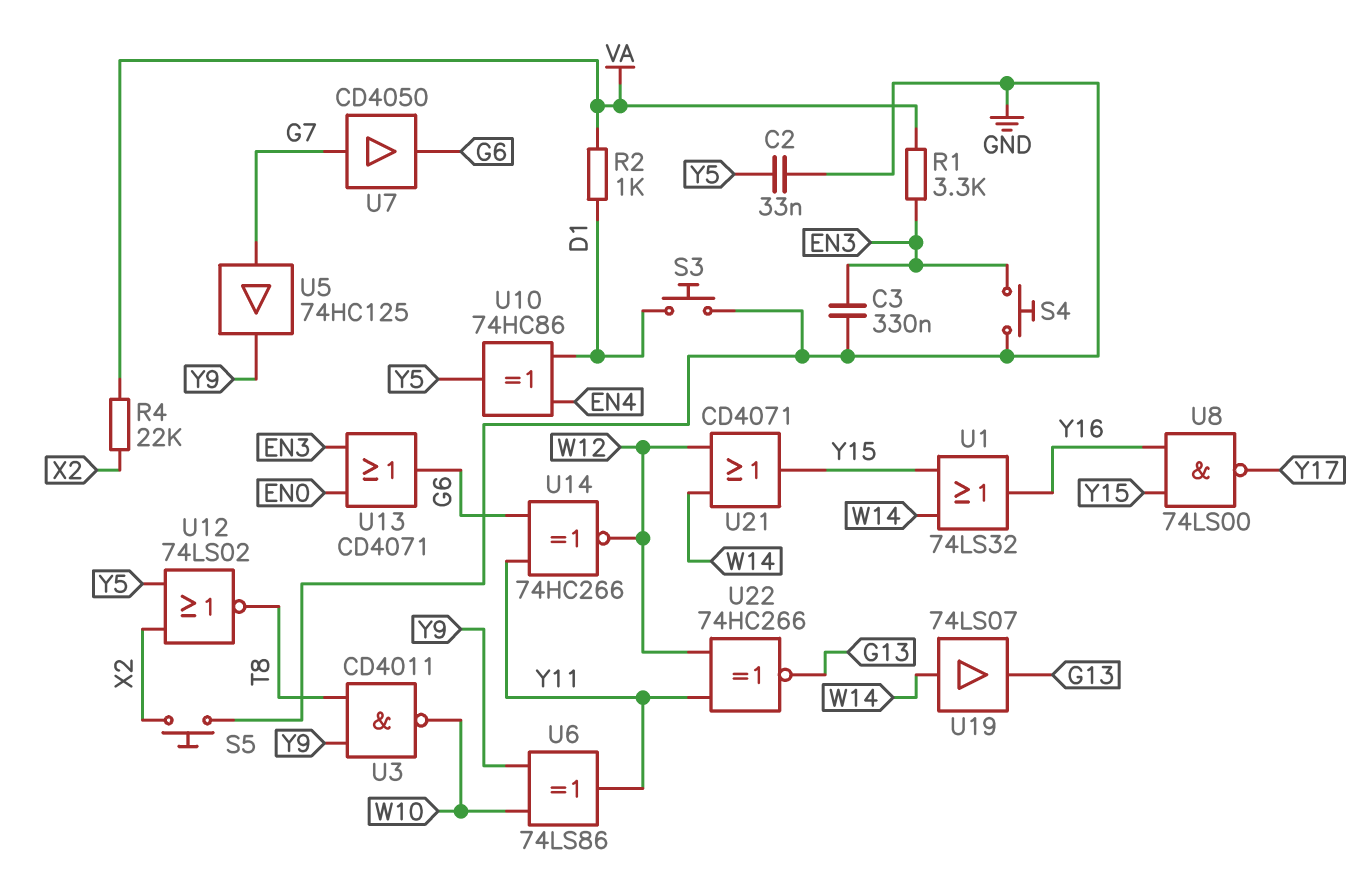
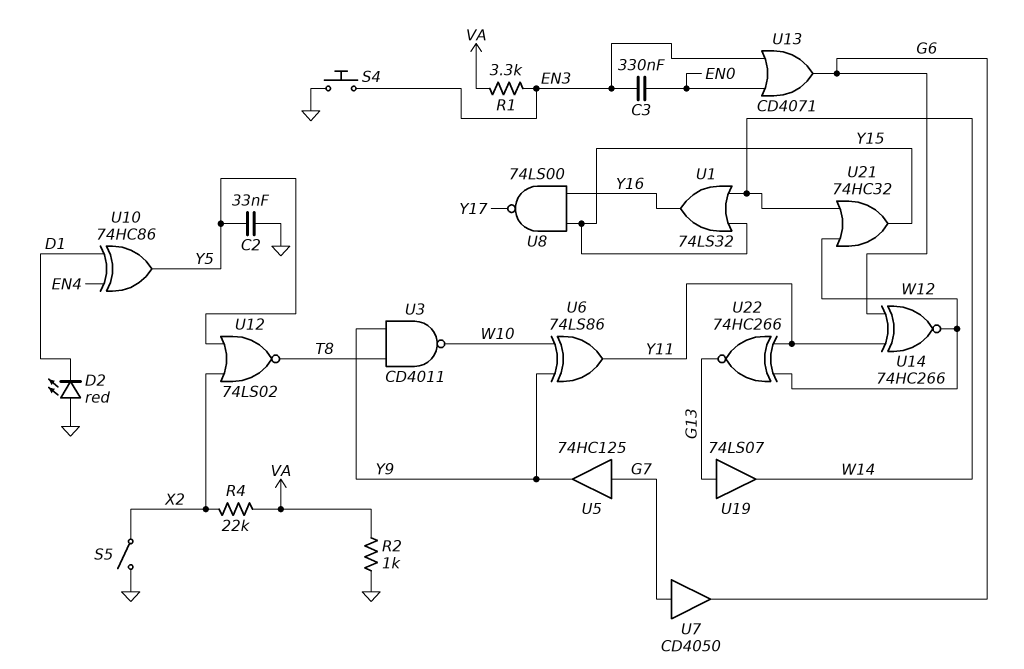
C3: 330nF (EN3, GND) -> 330nF (EN0, EN3)
D2: none -> LED red (A GND, K D1)
R2: 1k (D1, VA) -> 1k (GND, VA)
S3: button (D1, GND) -> none
S5: button (GND, X2) -> switch (GND, X2)
U19: buffer 74LS07 (in W14, out G13) -> buffer 74LS07 (in G13, out W14)
U21: OR CD4071 (in W12, in W14, out Y15) -> OR 74HC32 (in W12, in W14, out Y15)

